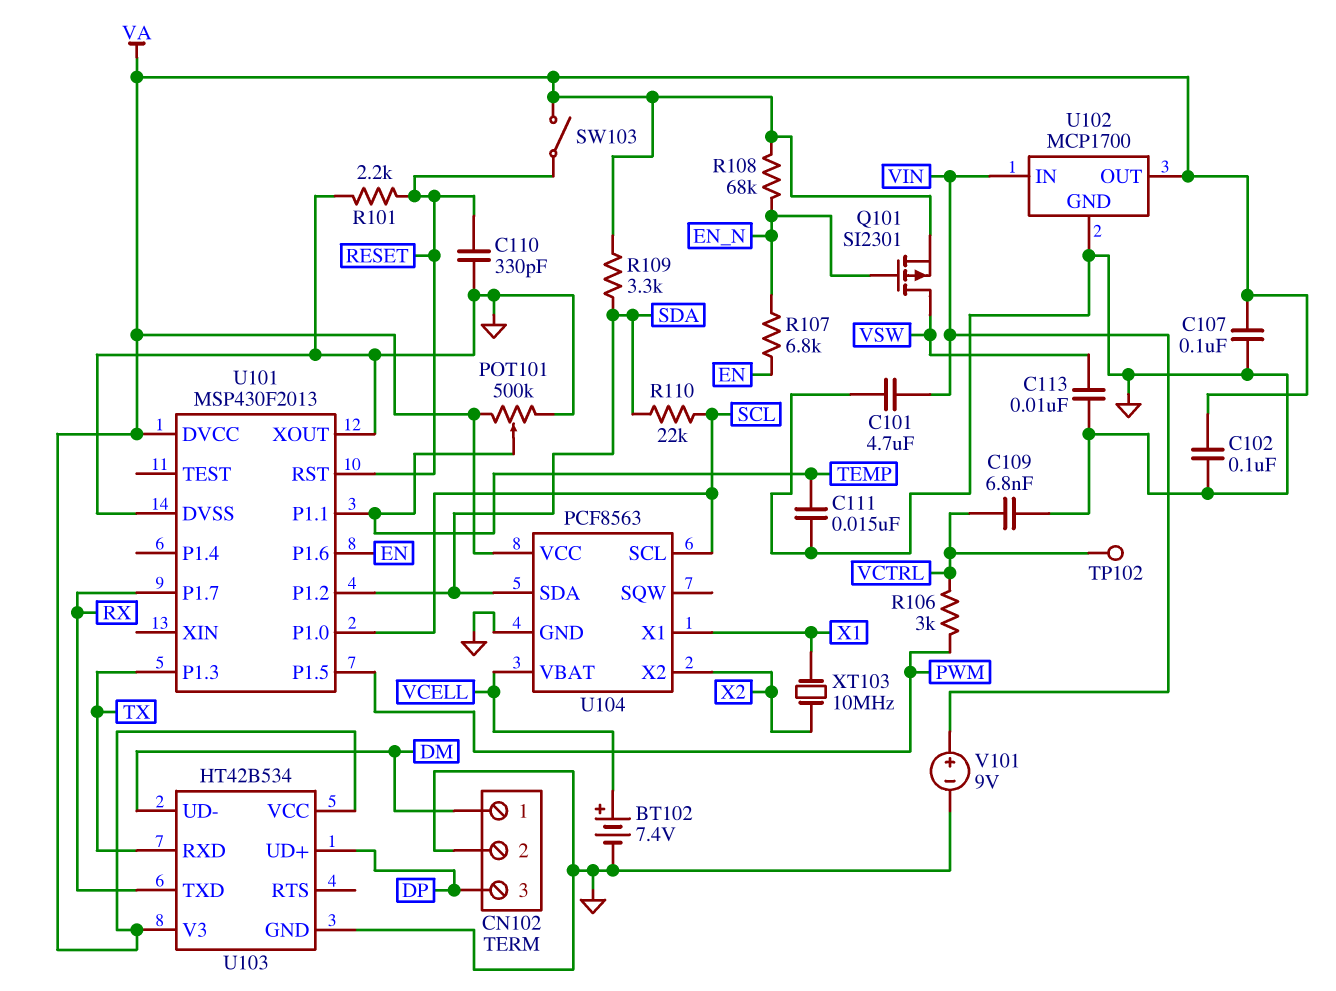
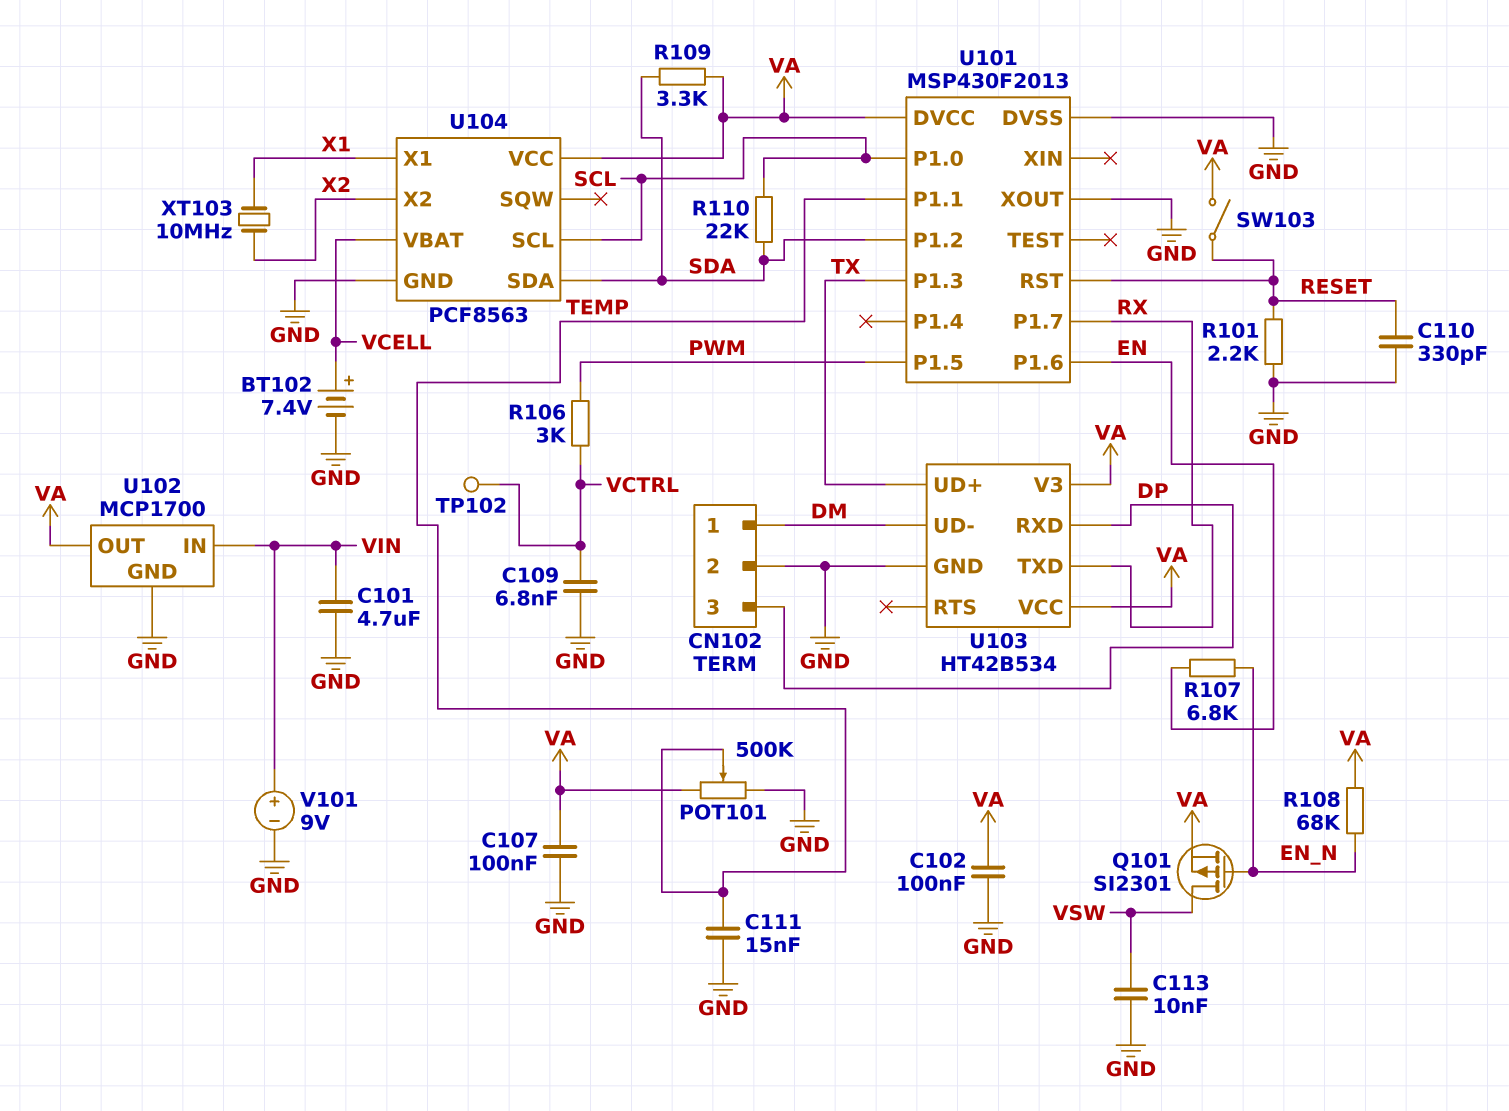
U103 pin RXD: TX -> DP
U103 pin UD+: DP -> TX

